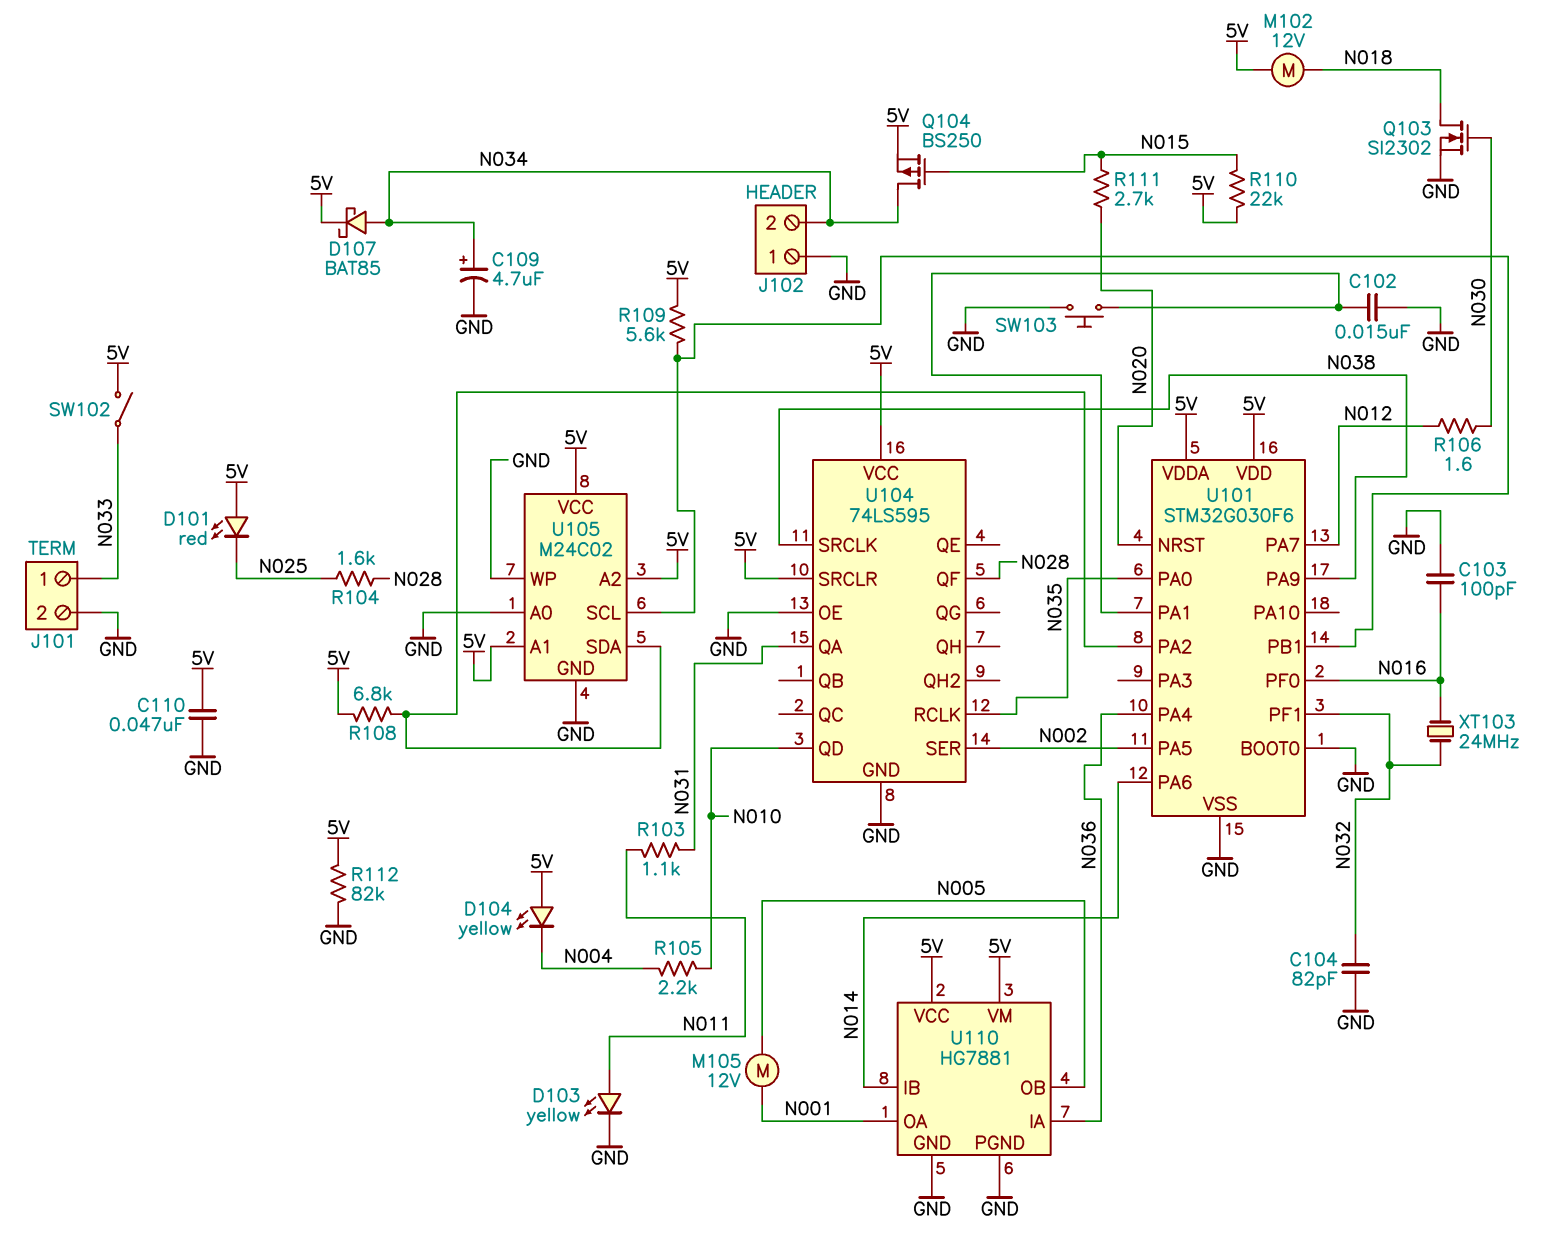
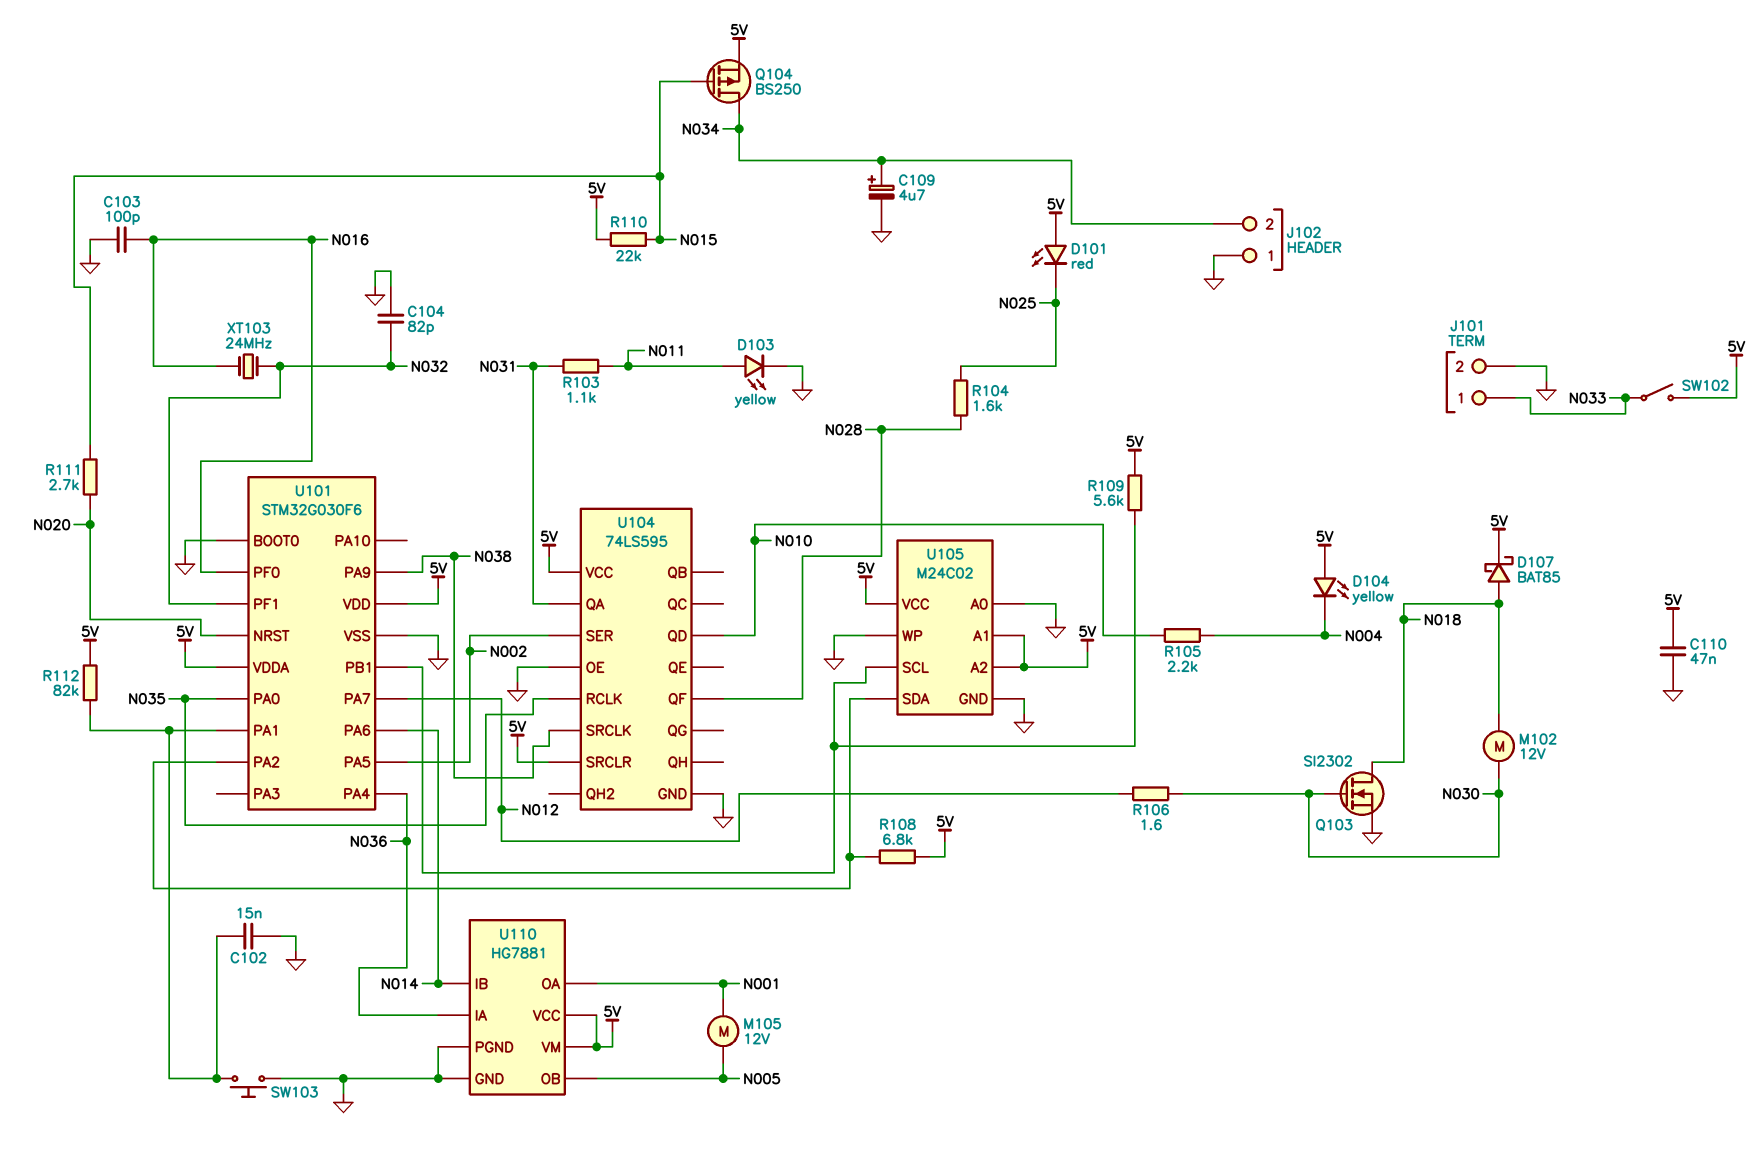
D107: schottky BAT85 (A N034, K 5V) -> schottky BAT85 (A N018, K 5V)
M102: motor 12V (5V, N018) -> motor 12V (N018, N030)
R112: 82k (5V, GND) -> 82k (5V, U101/PA1)

